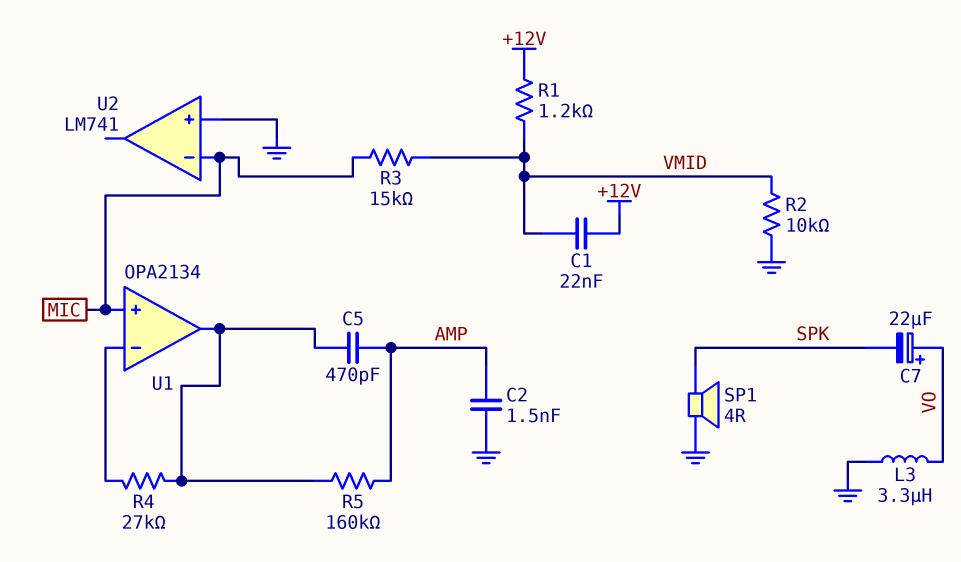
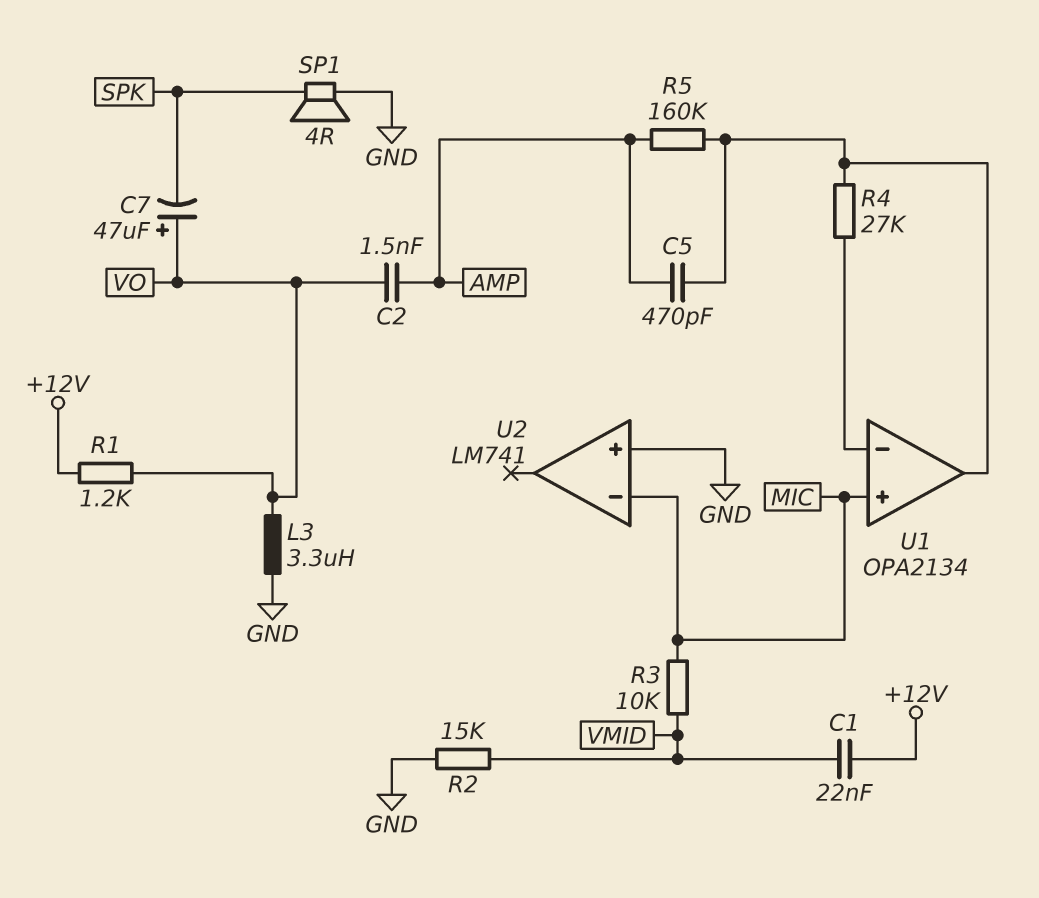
C2: 1.5nF (AMP, GND) -> 1.5nF (AMP, VO)
C7: 22uF (plus VO, minus SPK) -> 47uF (plus VO, minus SPK)
R1: 1.2k (+12V, VMID) -> 1.2k (+12V, VO)
R2: 10k (GND, VMID) -> 15k (GND, VMID)
R3: 15k (MIC, VMID) -> 10k (MIC, VMID)

